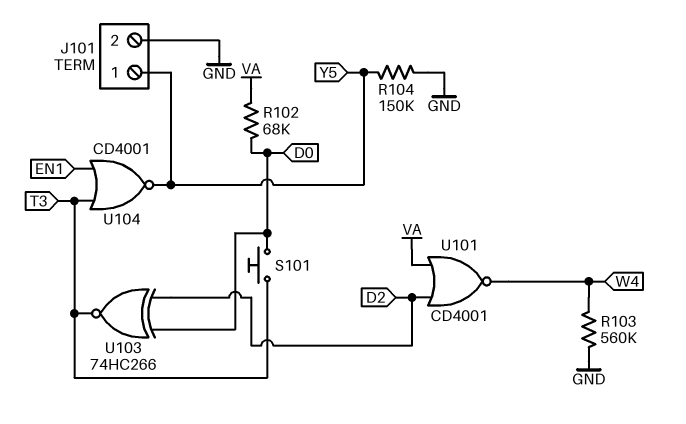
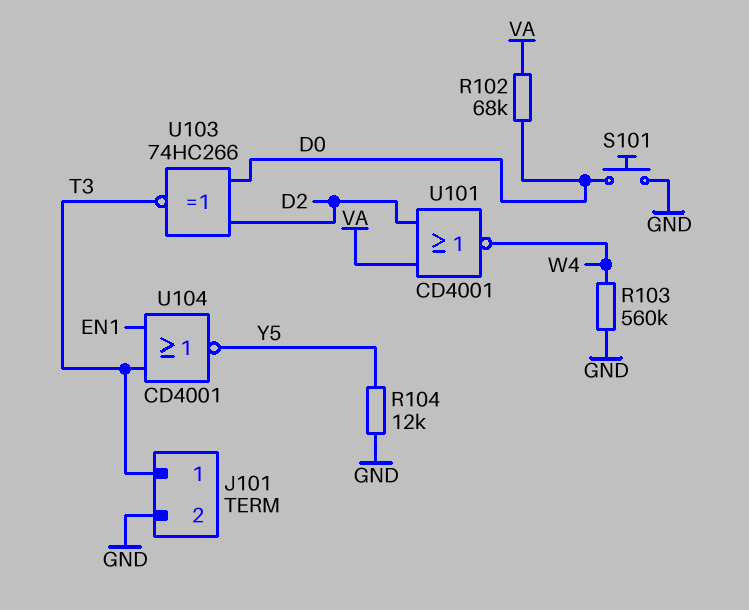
J101 pin 1: Y5 -> T3
R104: 150k (GND, Y5) -> 12k (GND, Y5)
S101: button (D0, T3) -> button (D0, GND)

